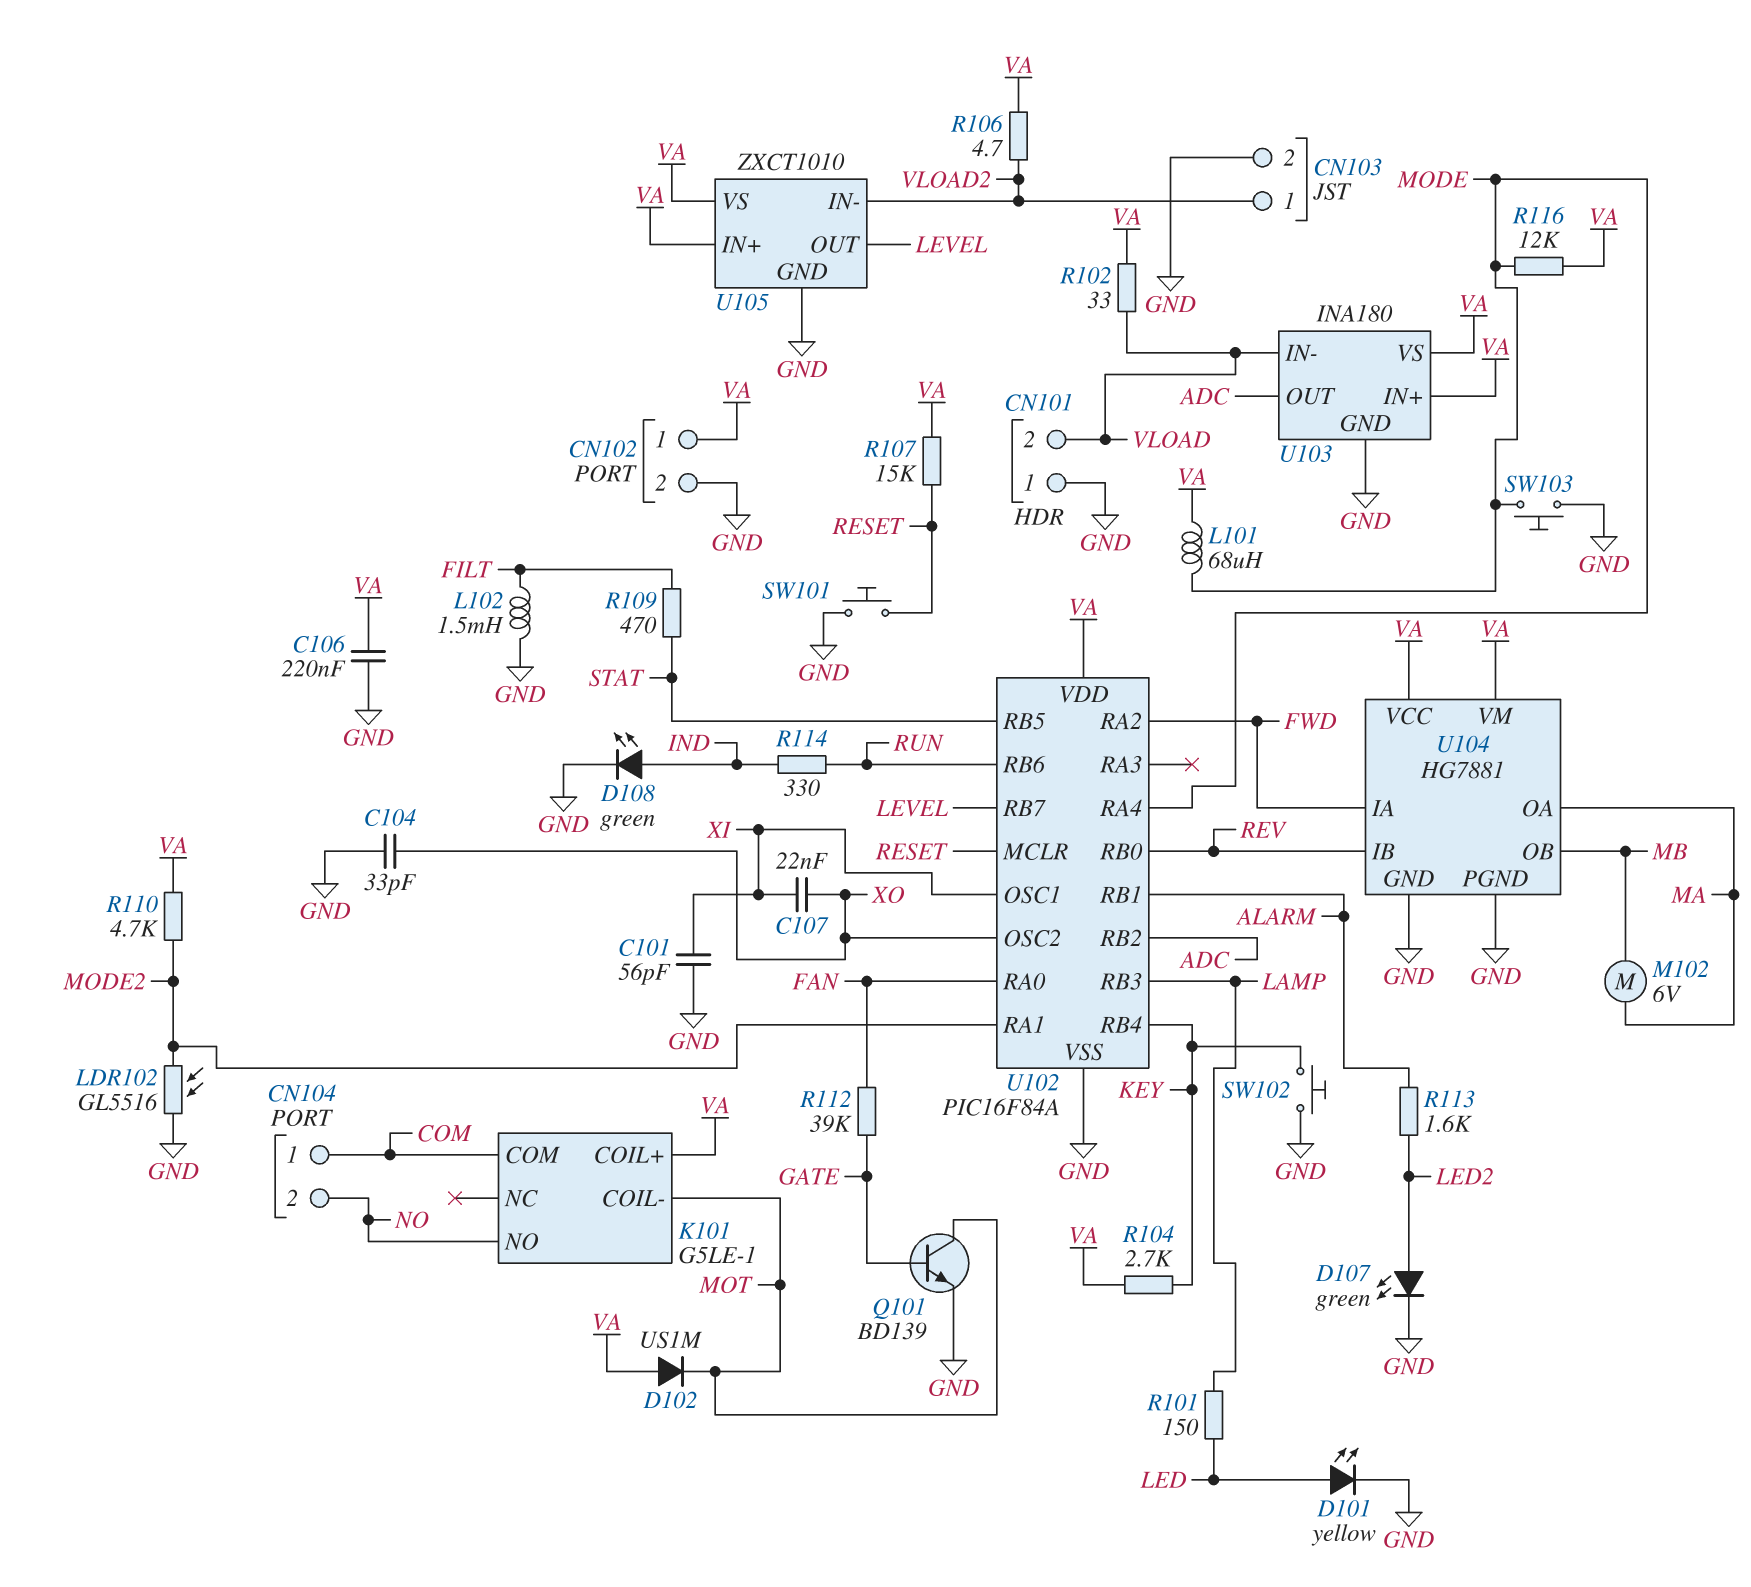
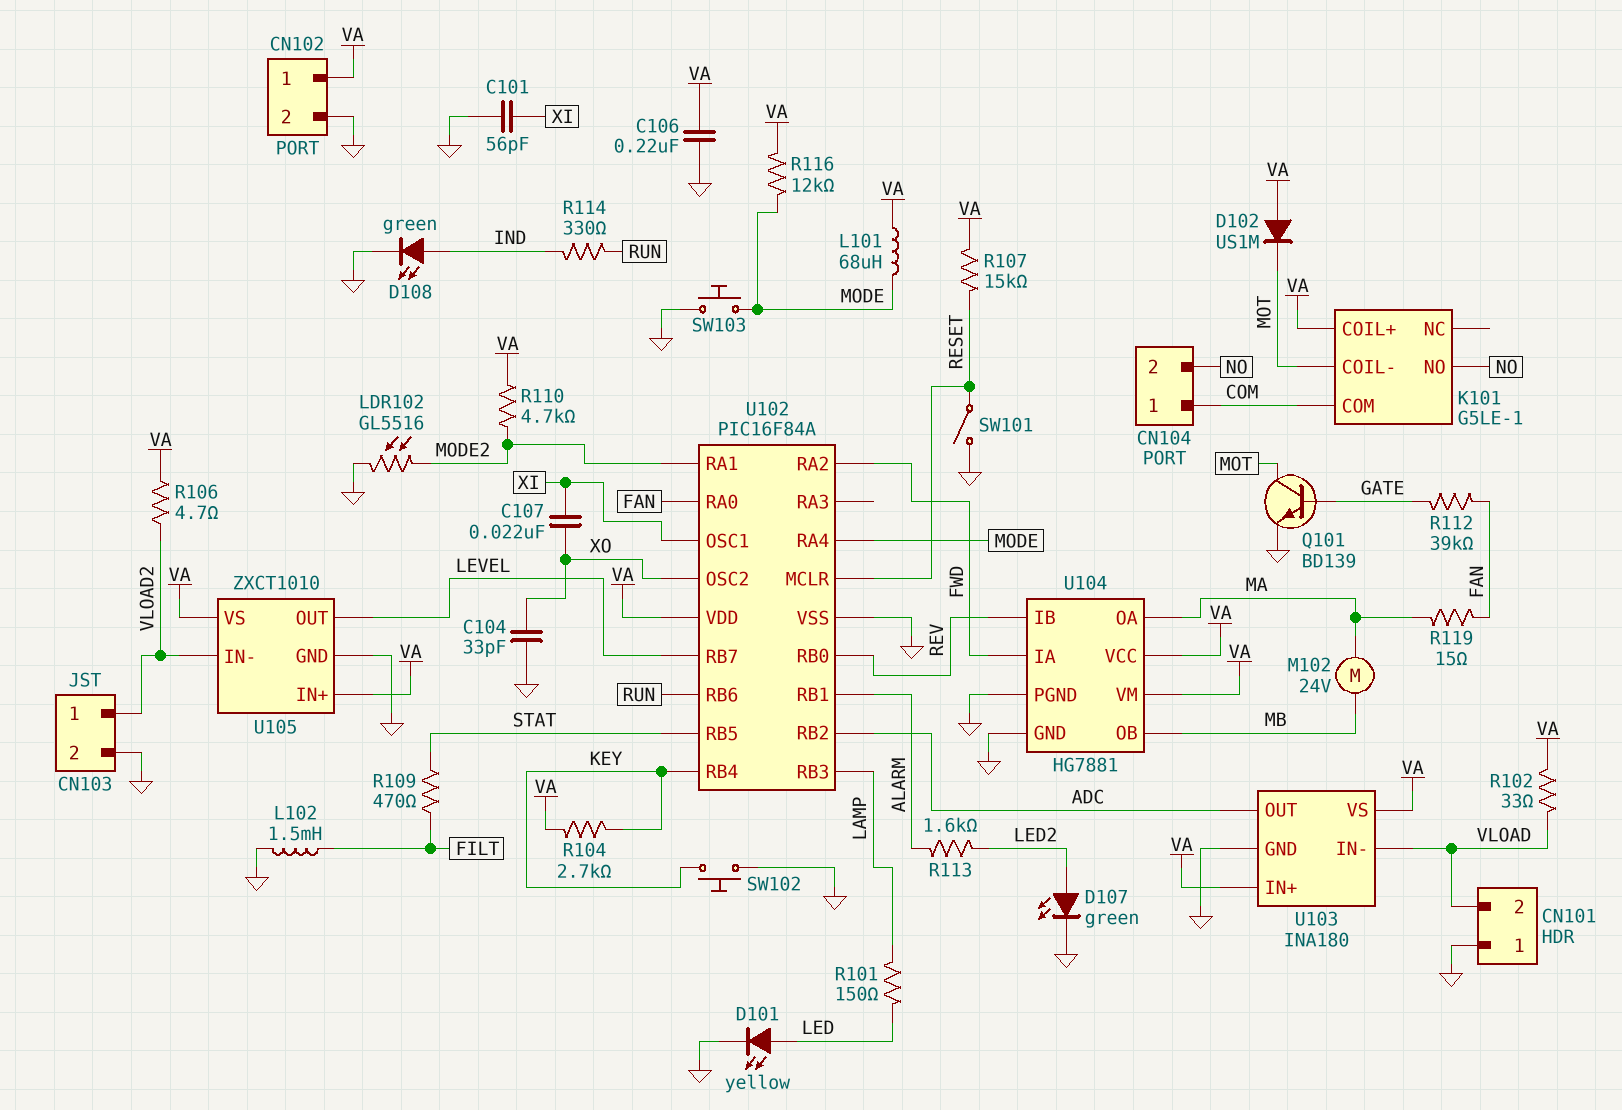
M102: motor 6V (MA, MB) -> motor 24V (MA, MB)
R119: none -> 15 (FAN, MA)
SW101: button (GND, RESET) -> switch (GND, RESET)

